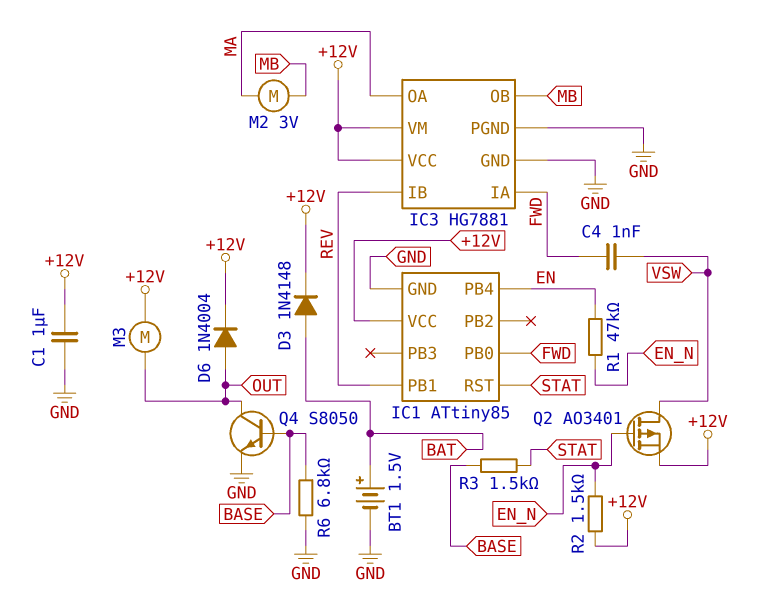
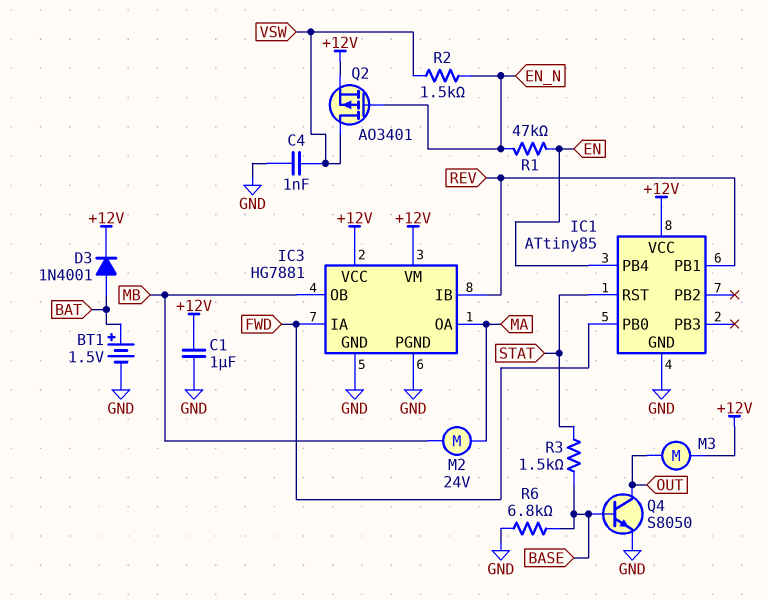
C4: 1nF (FWD, VSW) -> 1nF (GND, VSW)
D3: diode 1N4148 (A BAT, K +12V) -> diode 1N4001 (A BAT, K +12V)
D6: diode 1N4004 (A OUT, K +12V) -> none
M2: motor 3V (MA, MB) -> motor 24V (MA, MB)
R2: 1.5k (+12V, EN_N) -> 1.5k (EN_N, VSW)

